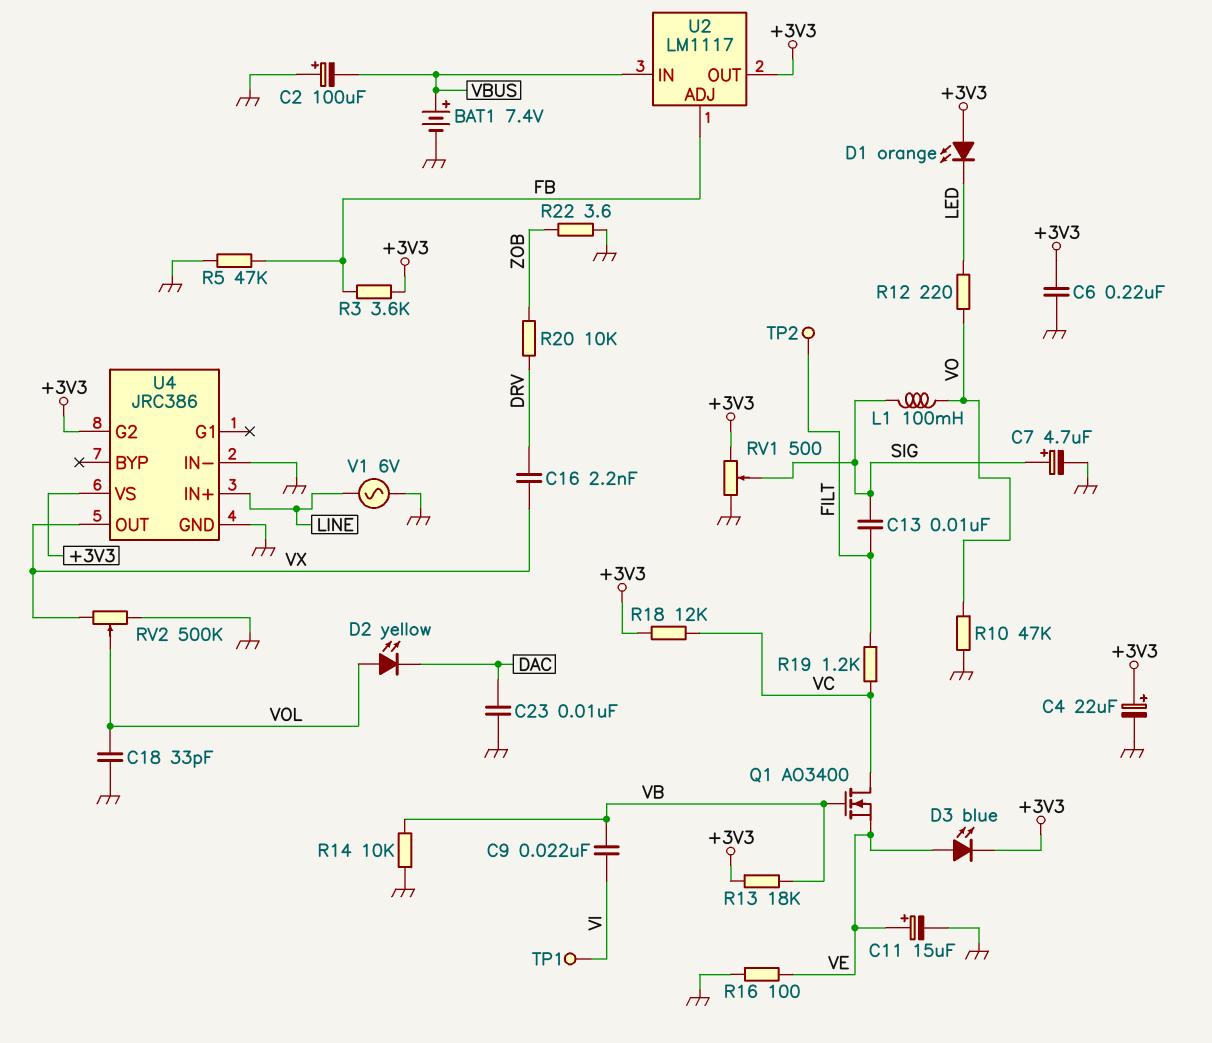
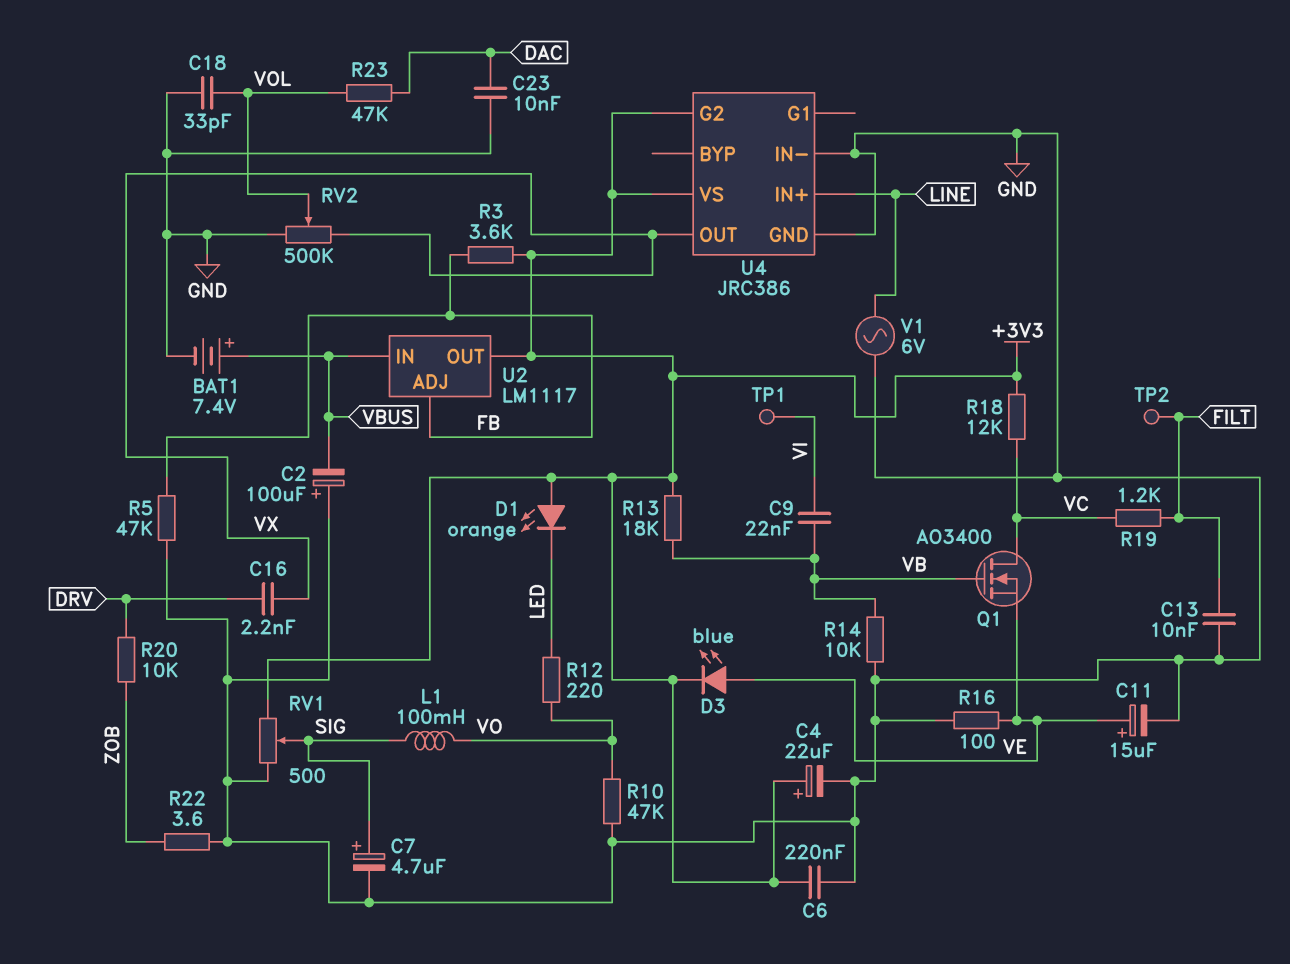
C13: 10nF (FILT, SIG) -> 10nF (FILT, GND)
D2: LED yellow (A VOL, K DAC) -> none
R23: none -> 47k (DAC, VOL)

